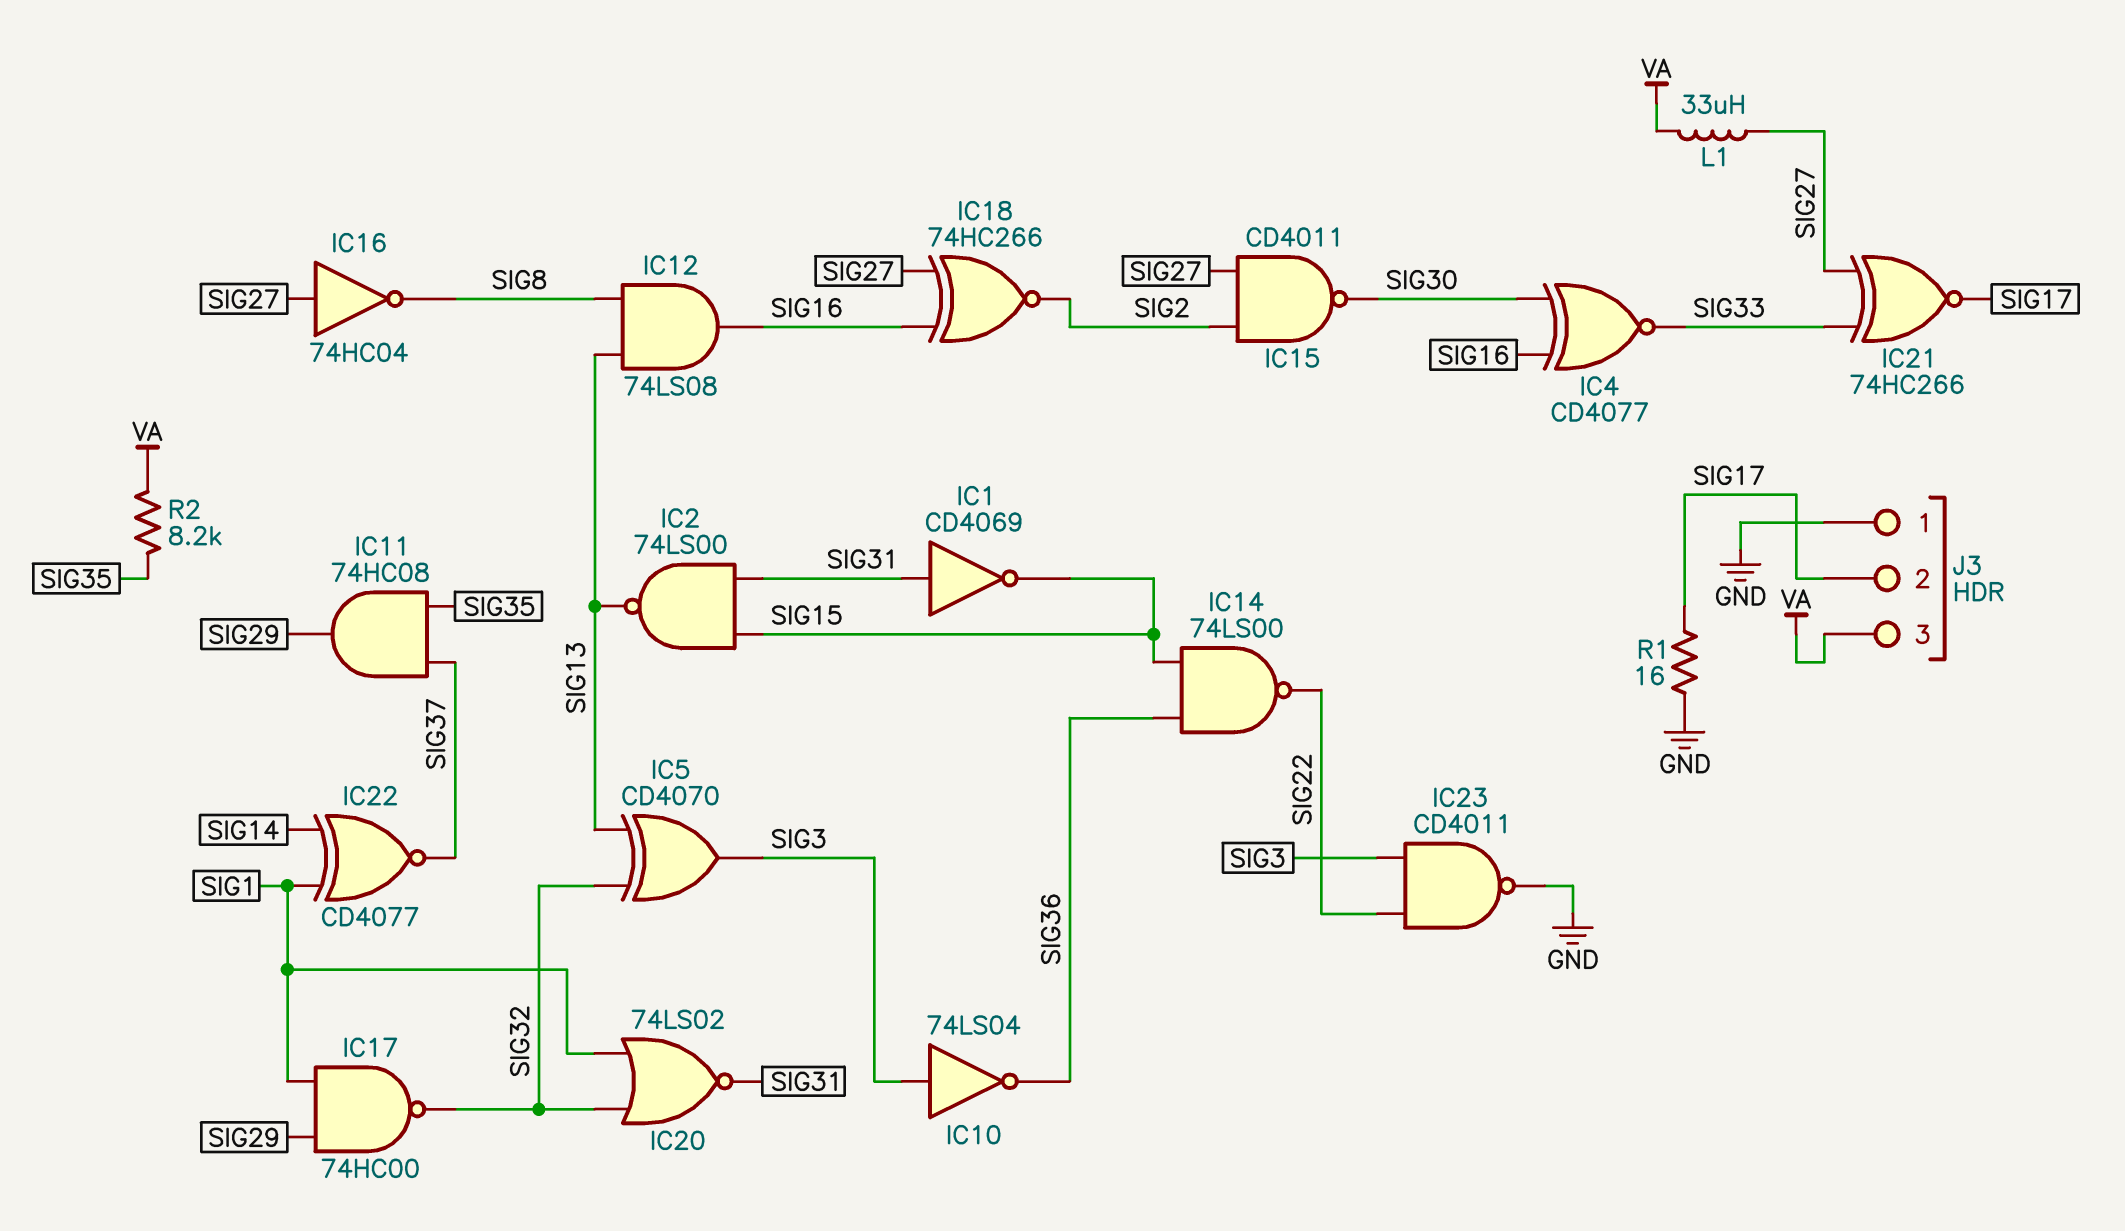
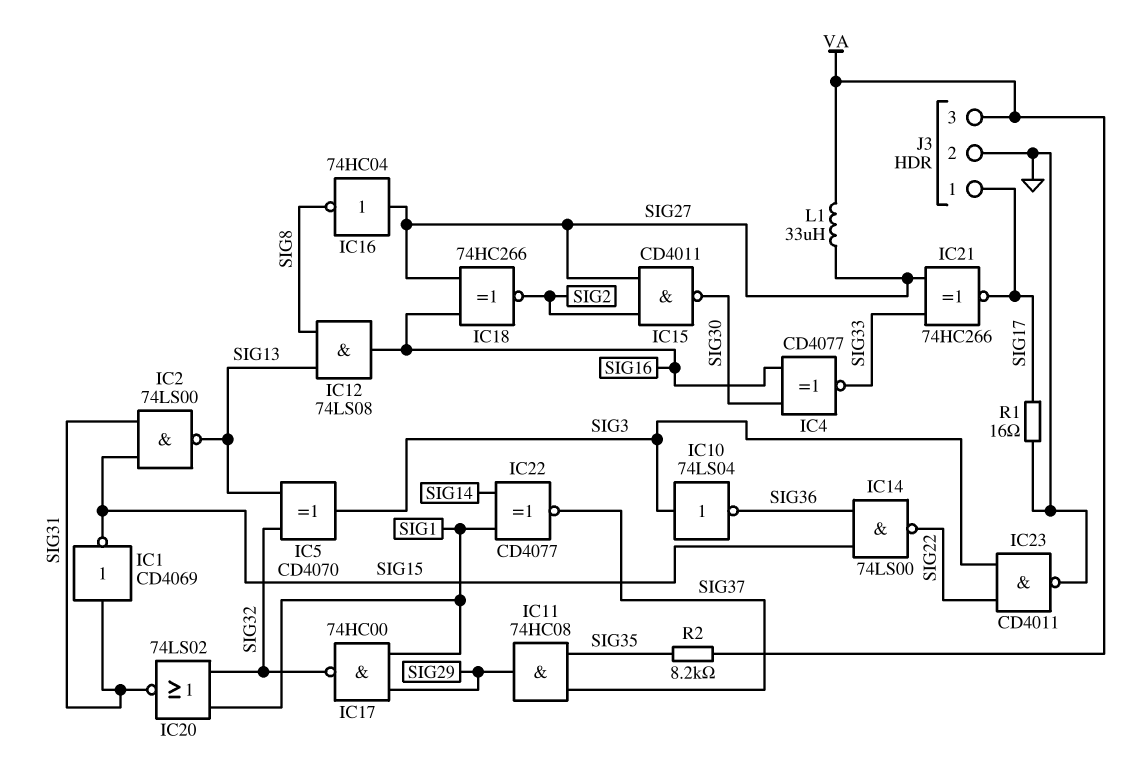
J3 pin 1: GND -> SIG17
J3 pin 2: SIG17 -> GND

